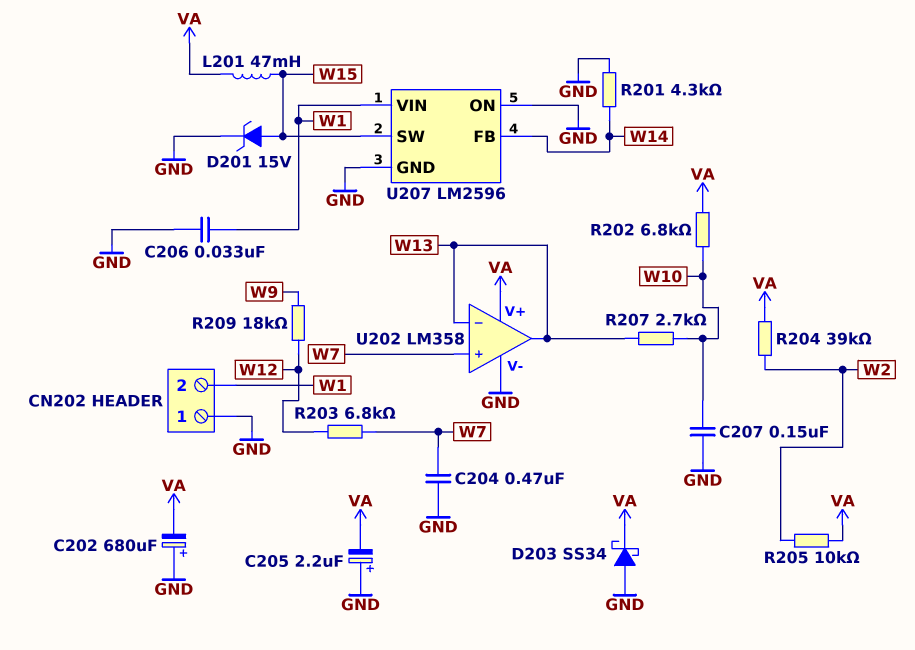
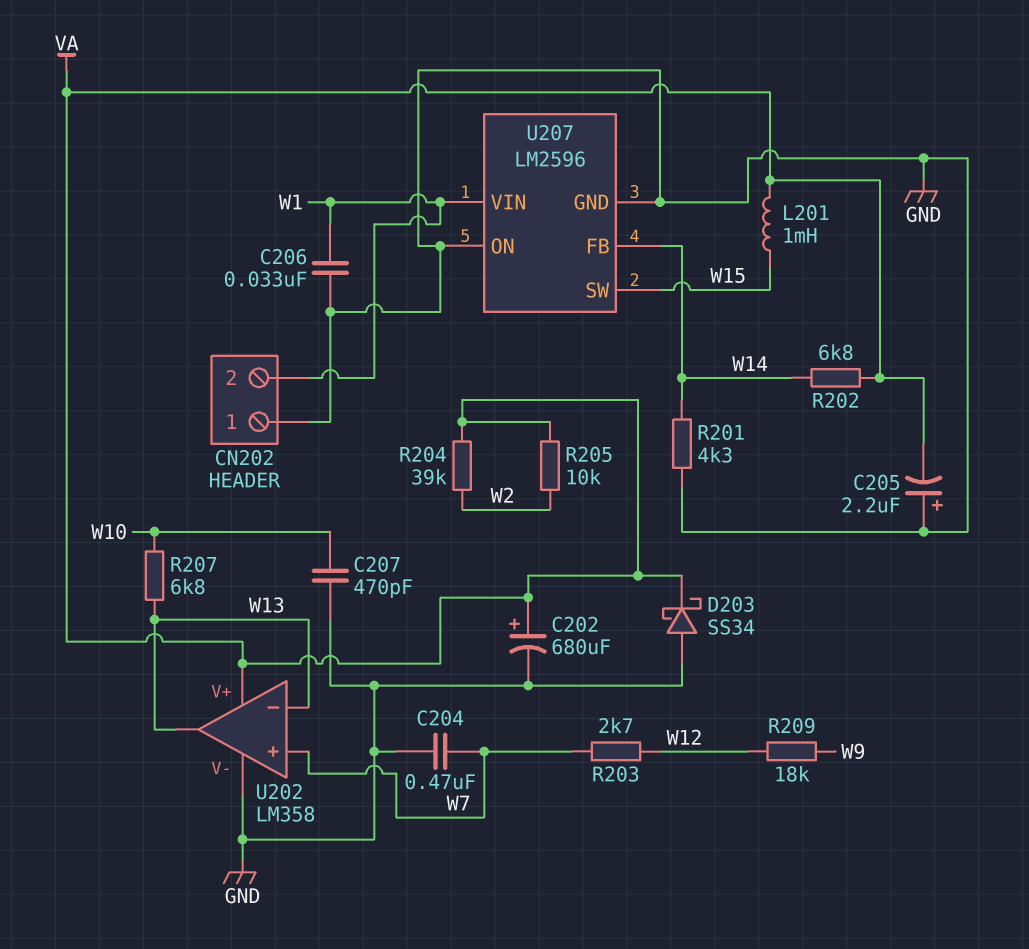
C202: 680uF (plus GND, minus VA) -> 680uF (plus VA, minus GND)
C207: 150nF (GND, W10) -> 470pF (GND, W10)
D201: zener 15V (A W15, K GND) -> none
L201: 47mH (VA, W15) -> 1mH (VA, W15)
R202: 6.8k (VA, W10) -> 6.8k (VA, W14)
R203: 6.8k (W7, W12) -> 2.7k (W7, W12)
R207: 2.7k (W10, W13) -> 6.8k (W10, W13)

